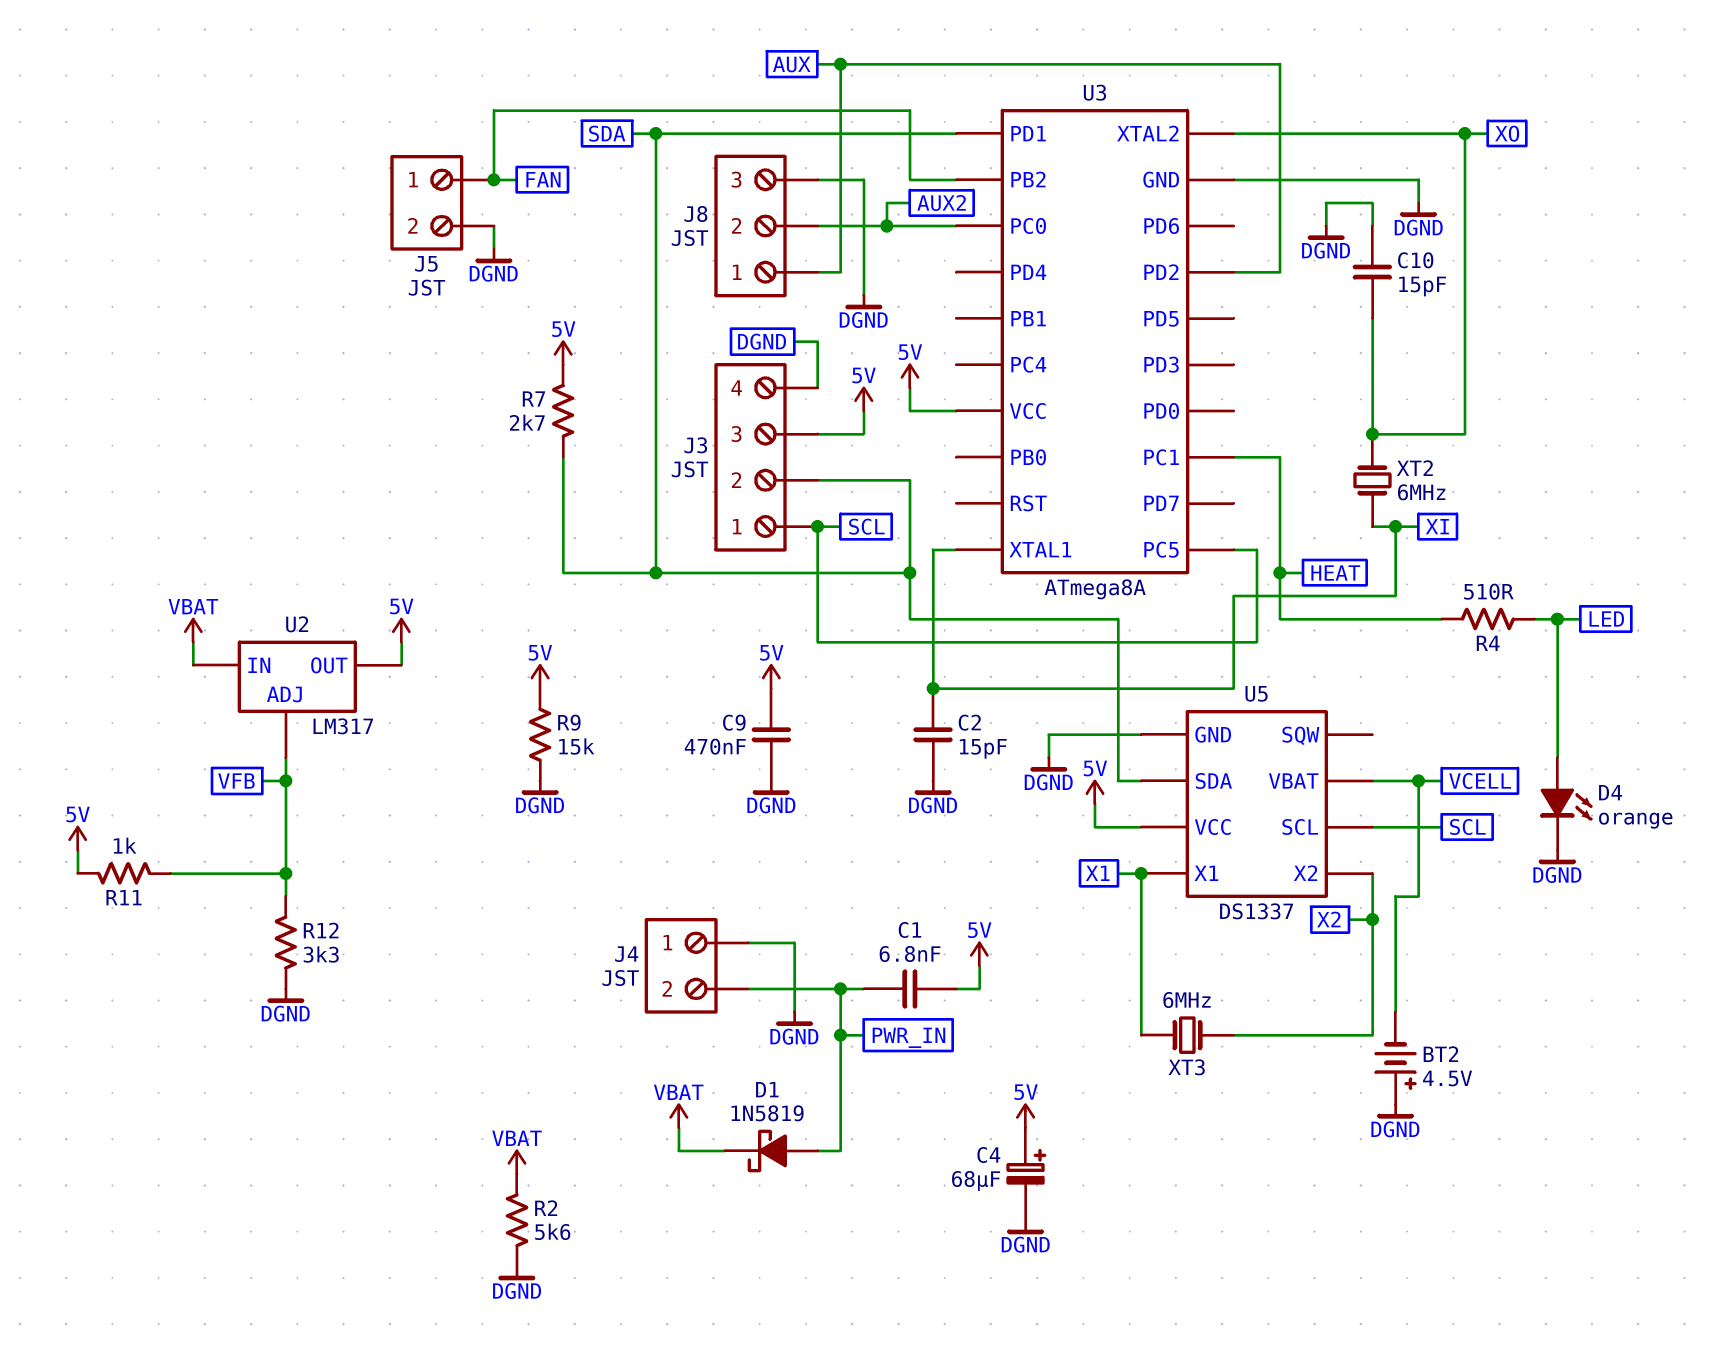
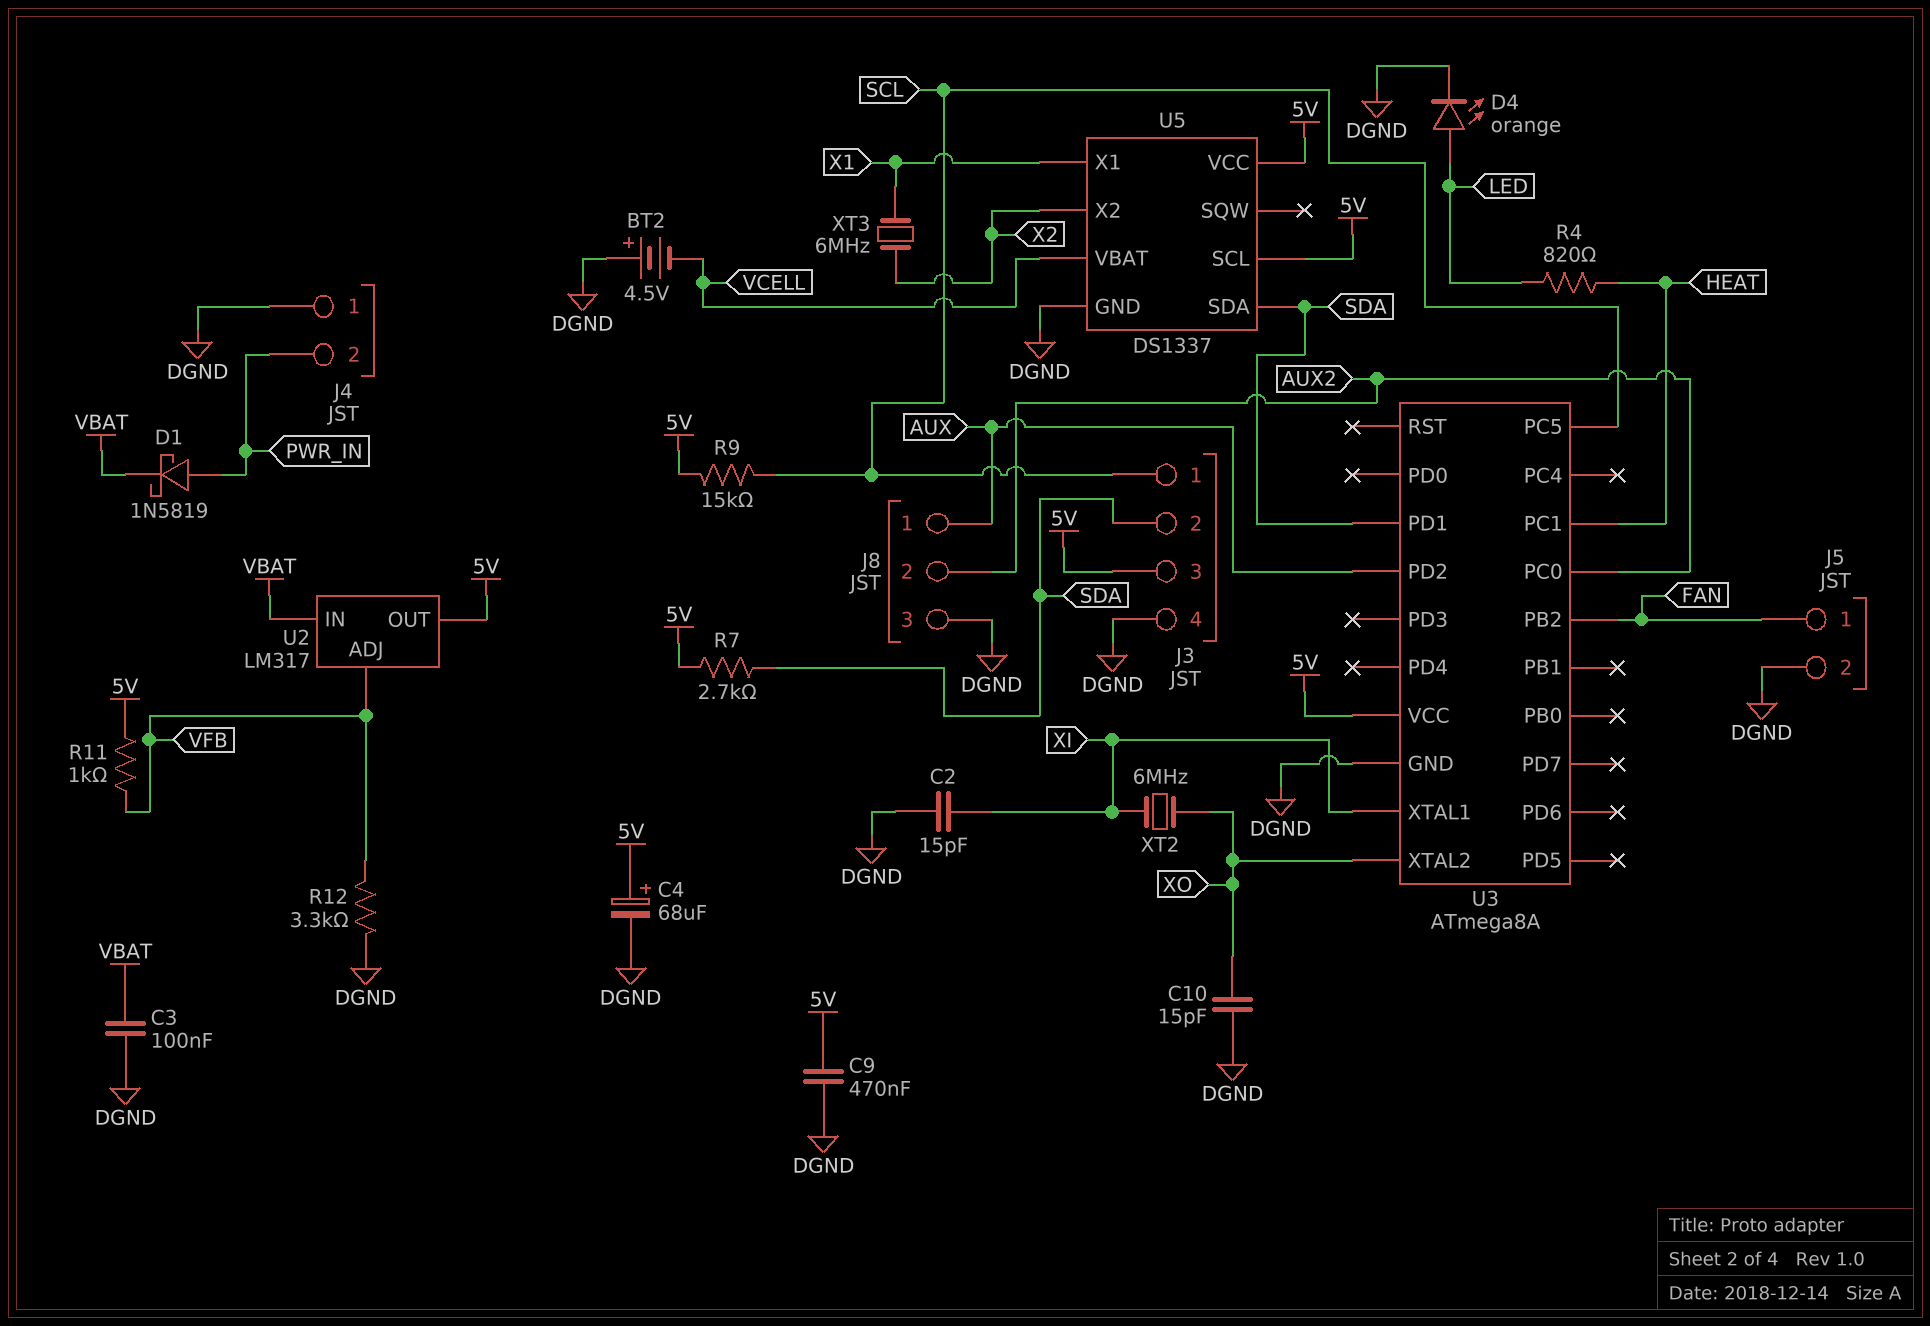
C1: 6.8nF (5V, PWR_IN) -> none
C3: none -> 100nF (DGND, VBAT)
R2: 5.6k (DGND, VBAT) -> none
R4: 510 (HEAT, LED) -> 820 (HEAT, LED)
R9: 15k (5V, DGND) -> 15k (5V, SCL)
U5 pin SCL: SCL -> 5V

